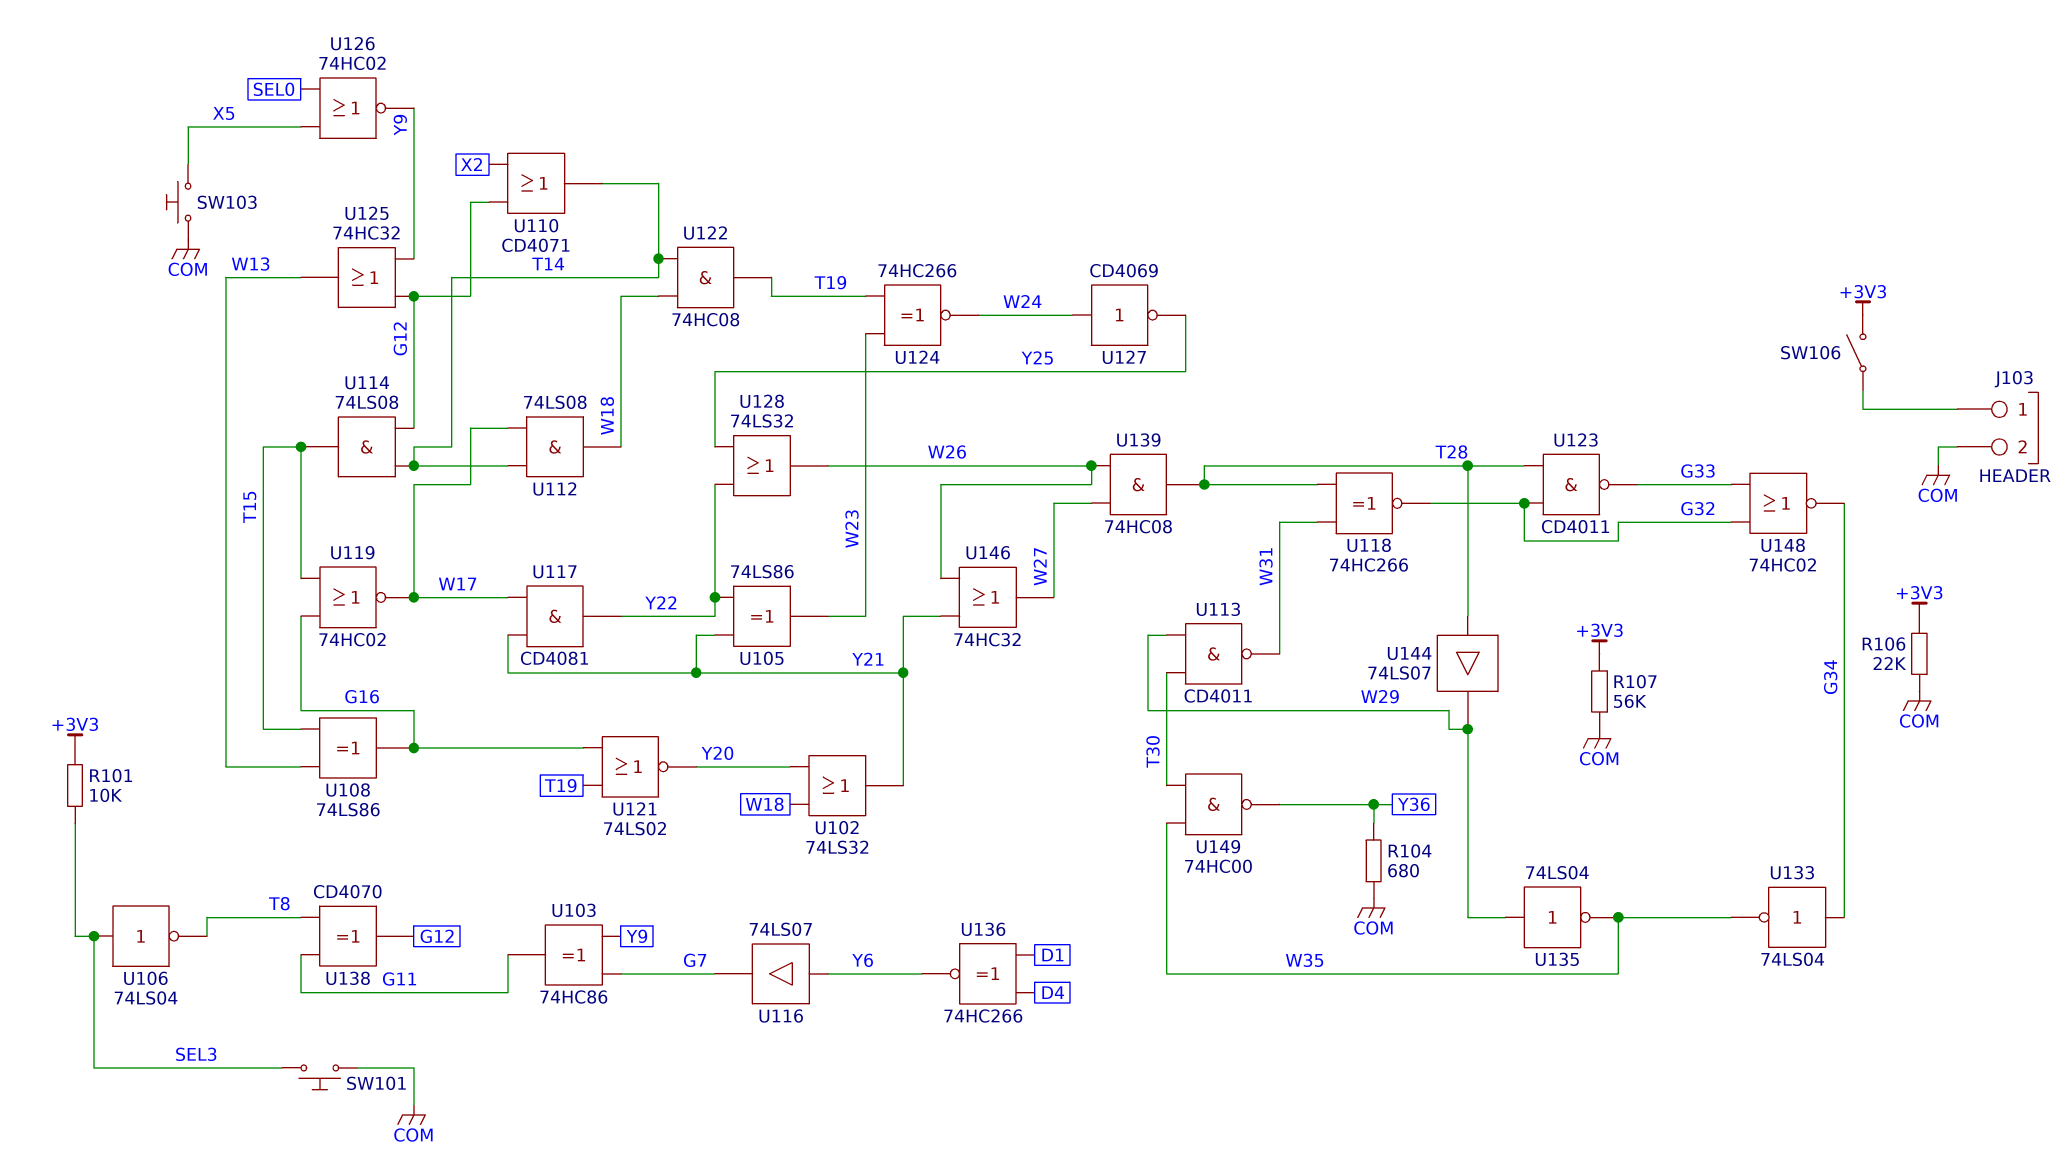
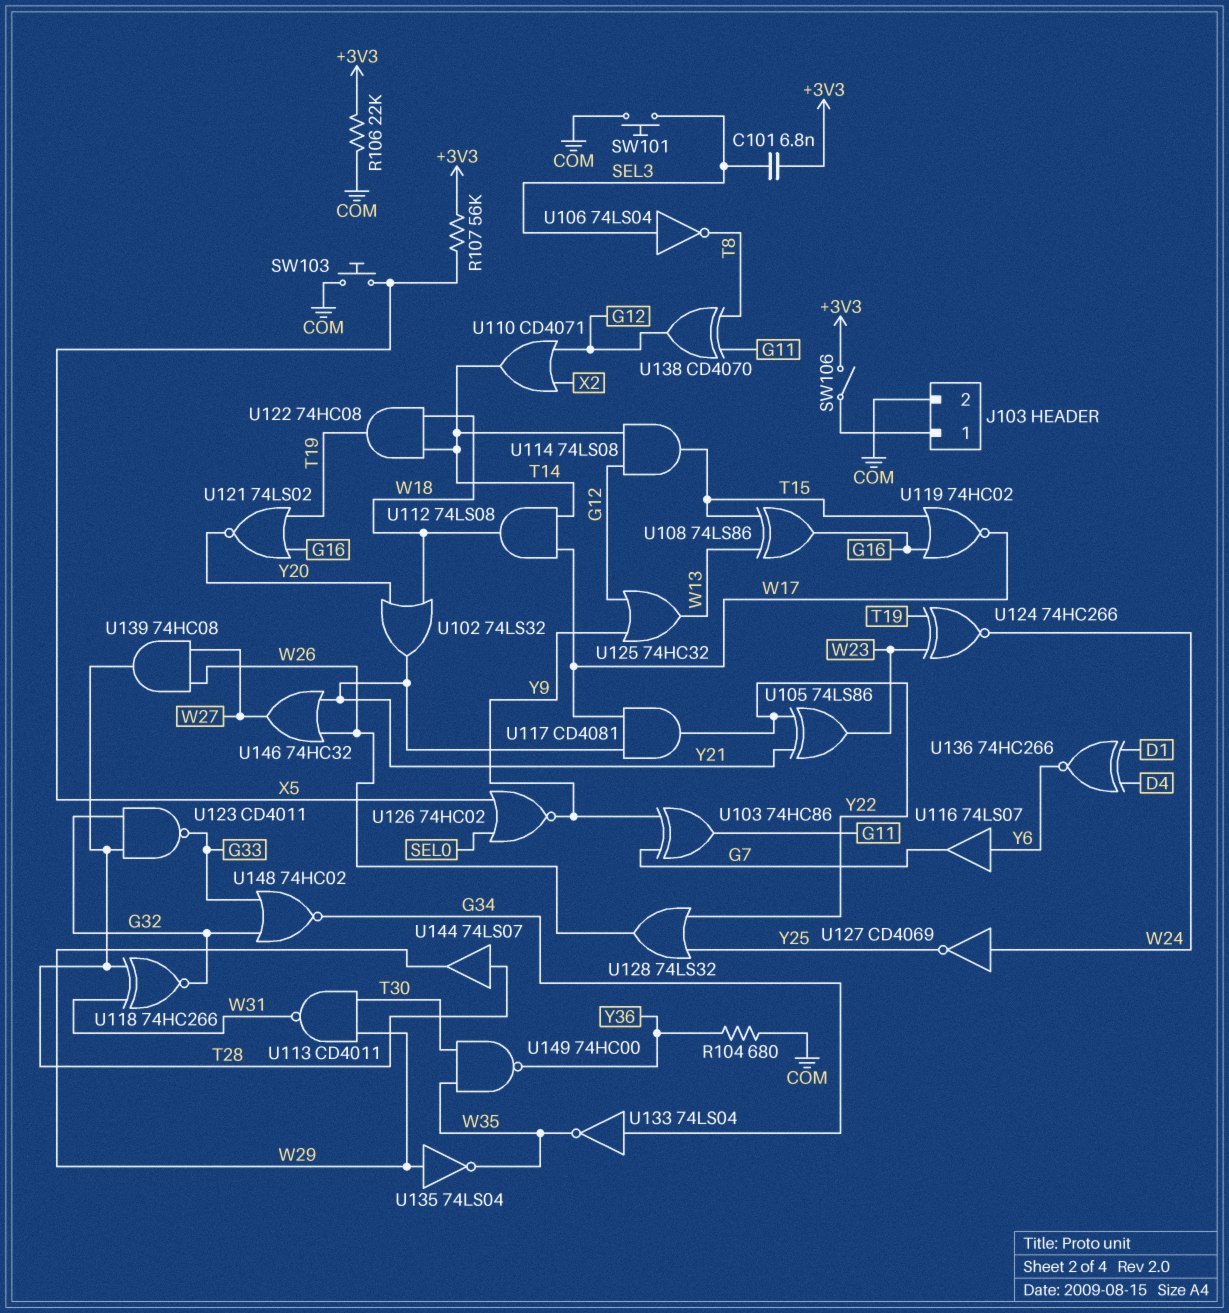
C101: none -> 6.8nF (+3V3, SEL3)
R101: 10k (+3V3, SEL3) -> none
R107: 56k (+3V3, COM) -> 56k (+3V3, X5)

